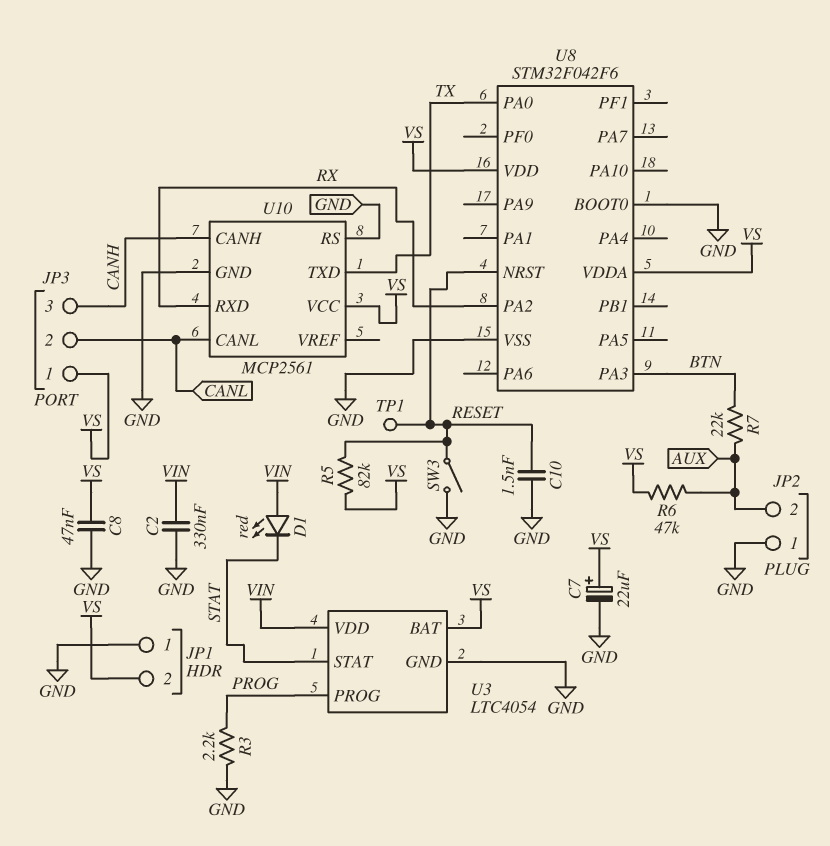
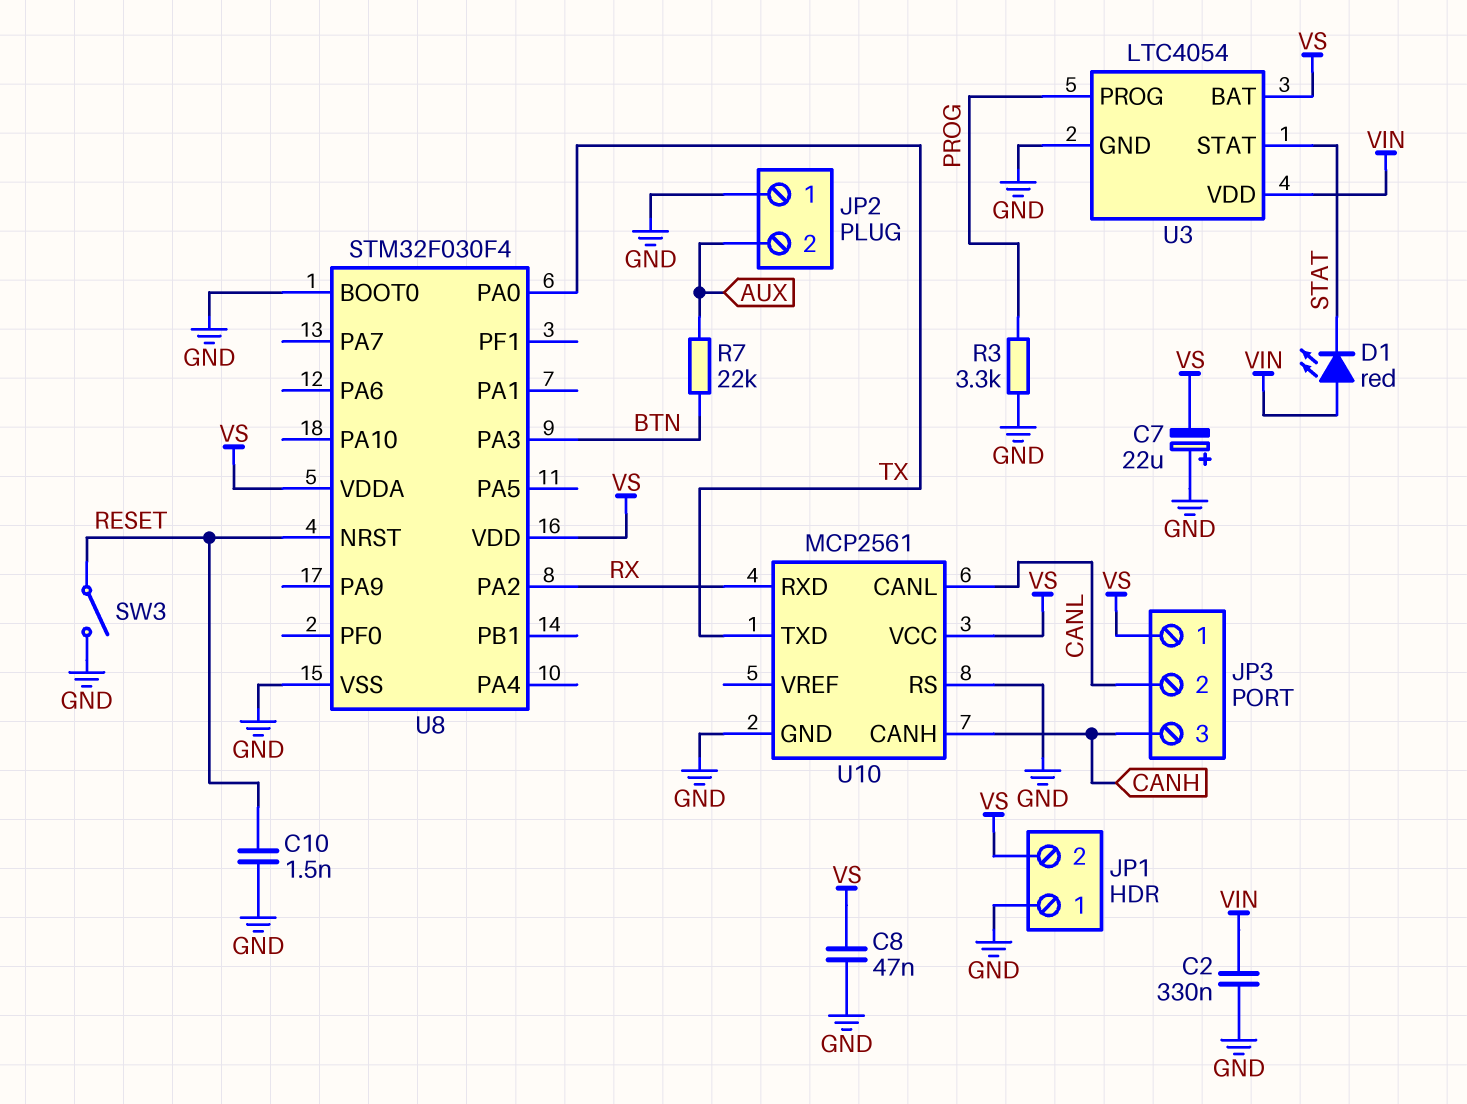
C7: 22uF (plus VS, minus GND) -> 22uF (plus GND, minus VS)
R3: 2.2k (GND, PROG) -> 3.3k (GND, PROG)
R5: 82k (RESET, VS) -> none
R6: 47k (AUX, VS) -> none
TP1: test point (RESET) -> none
U8: STM32F042F6 -> STM32F030F4

